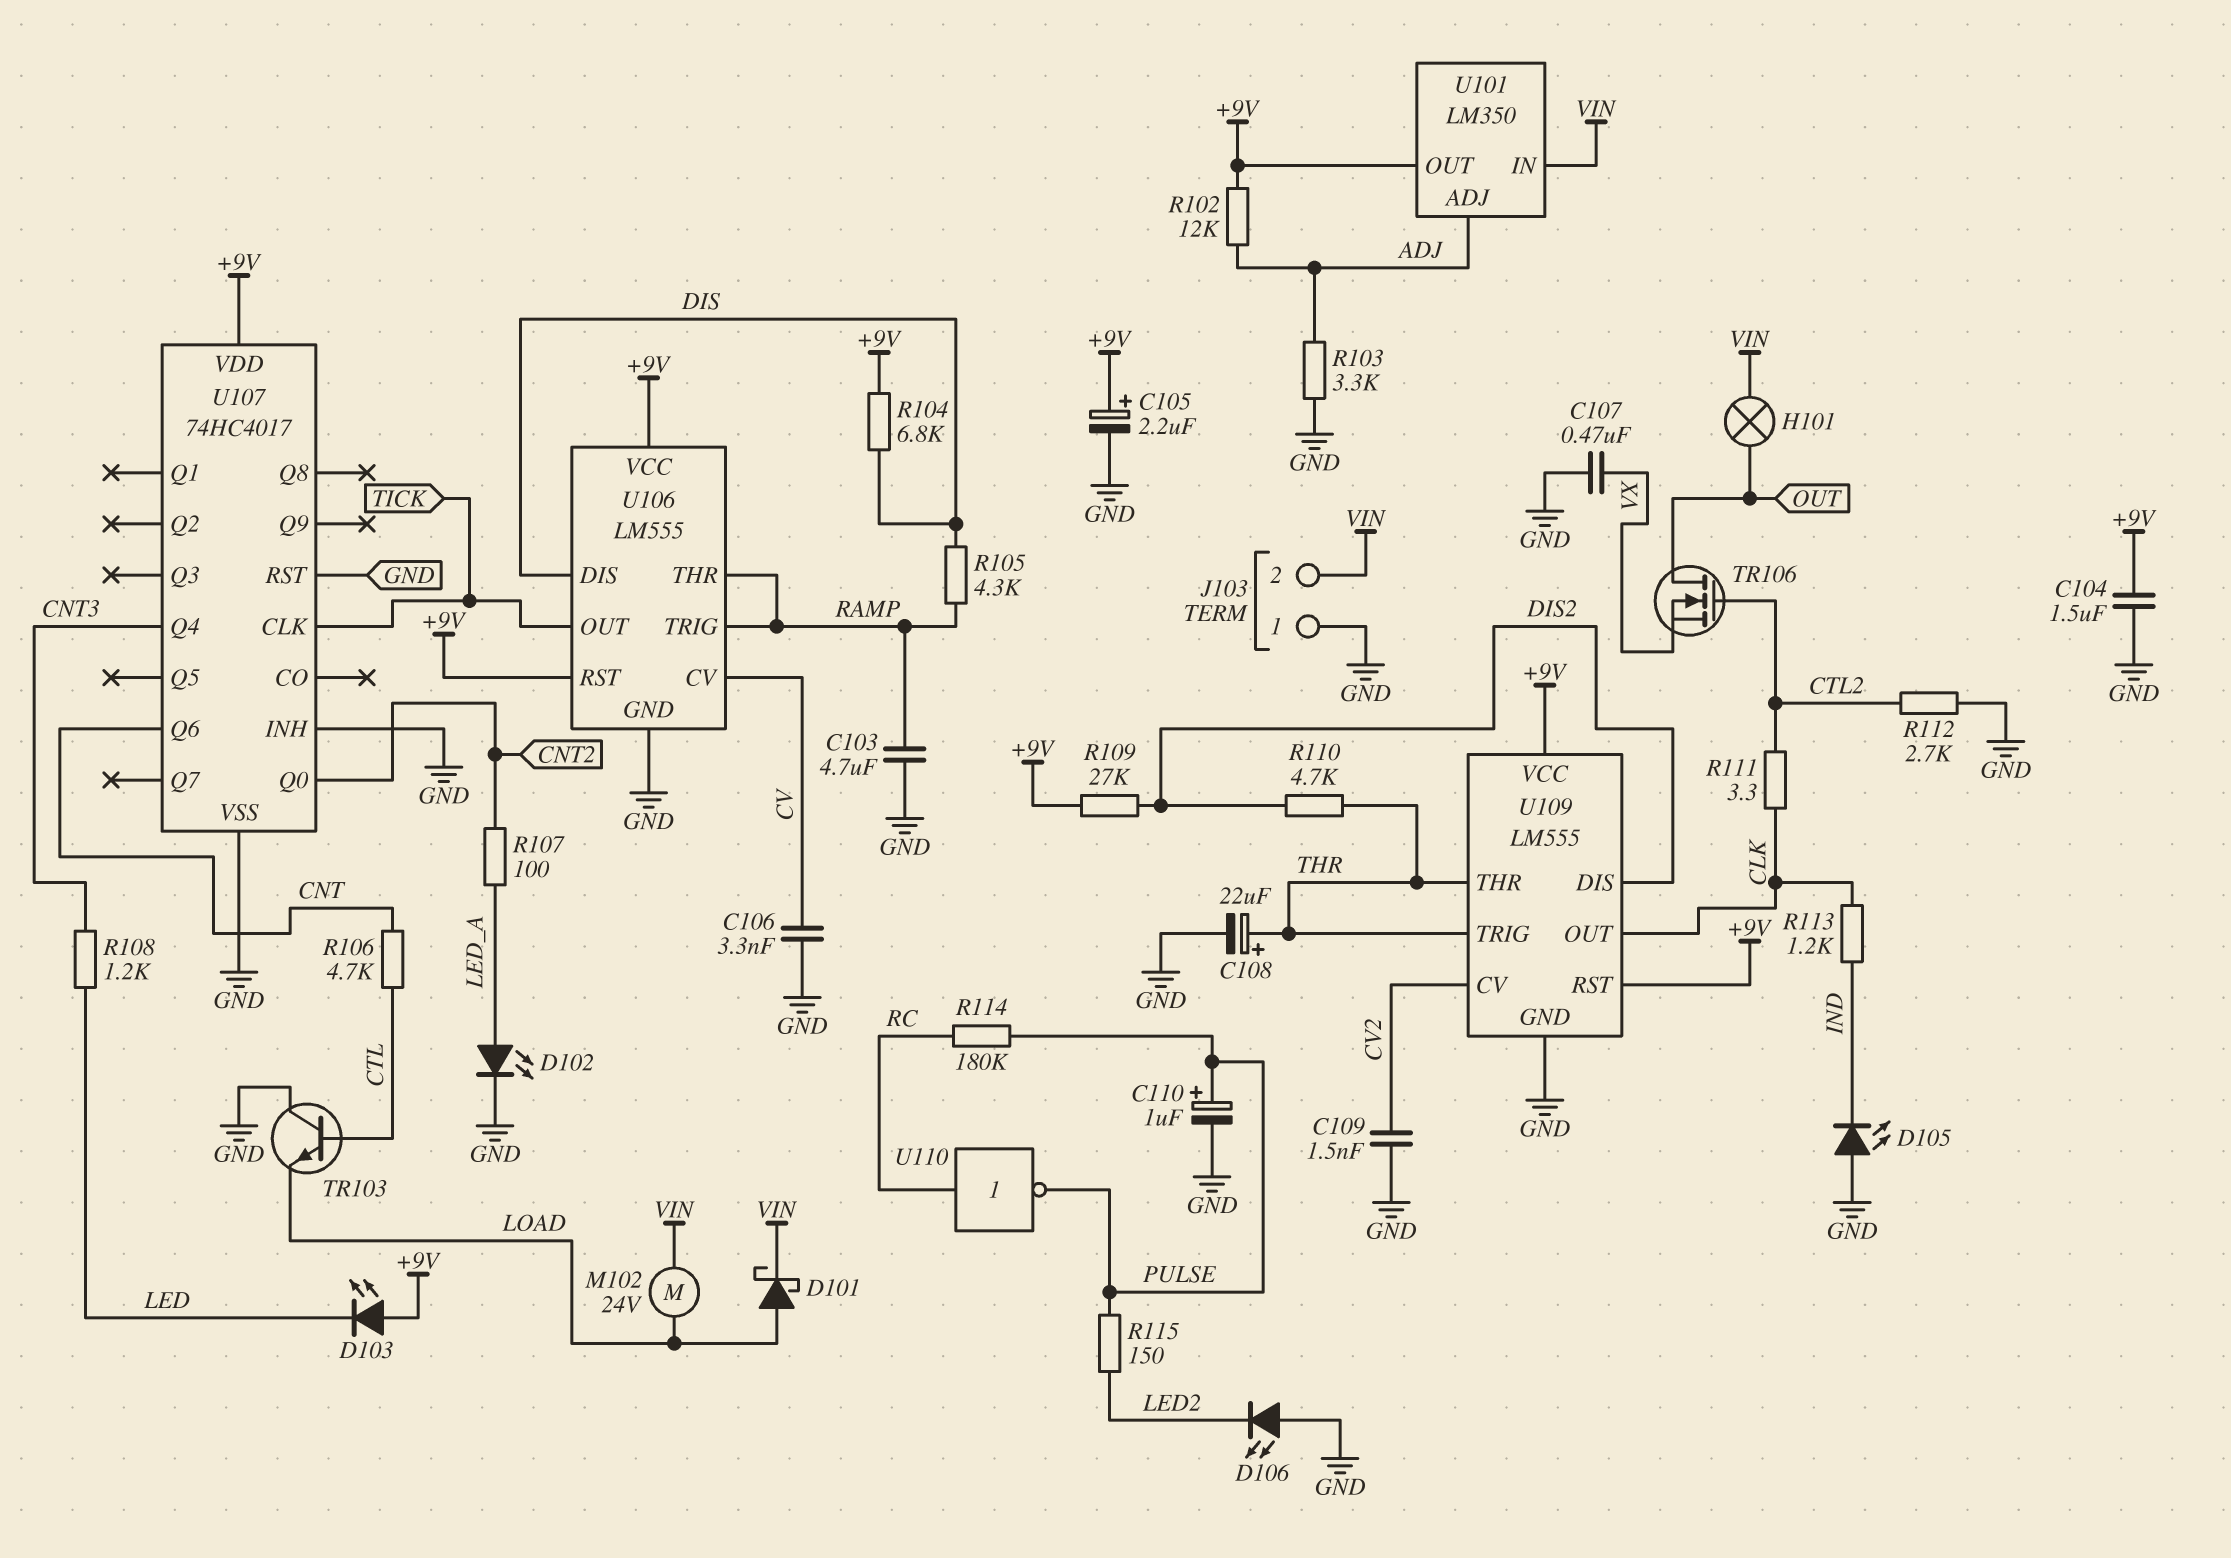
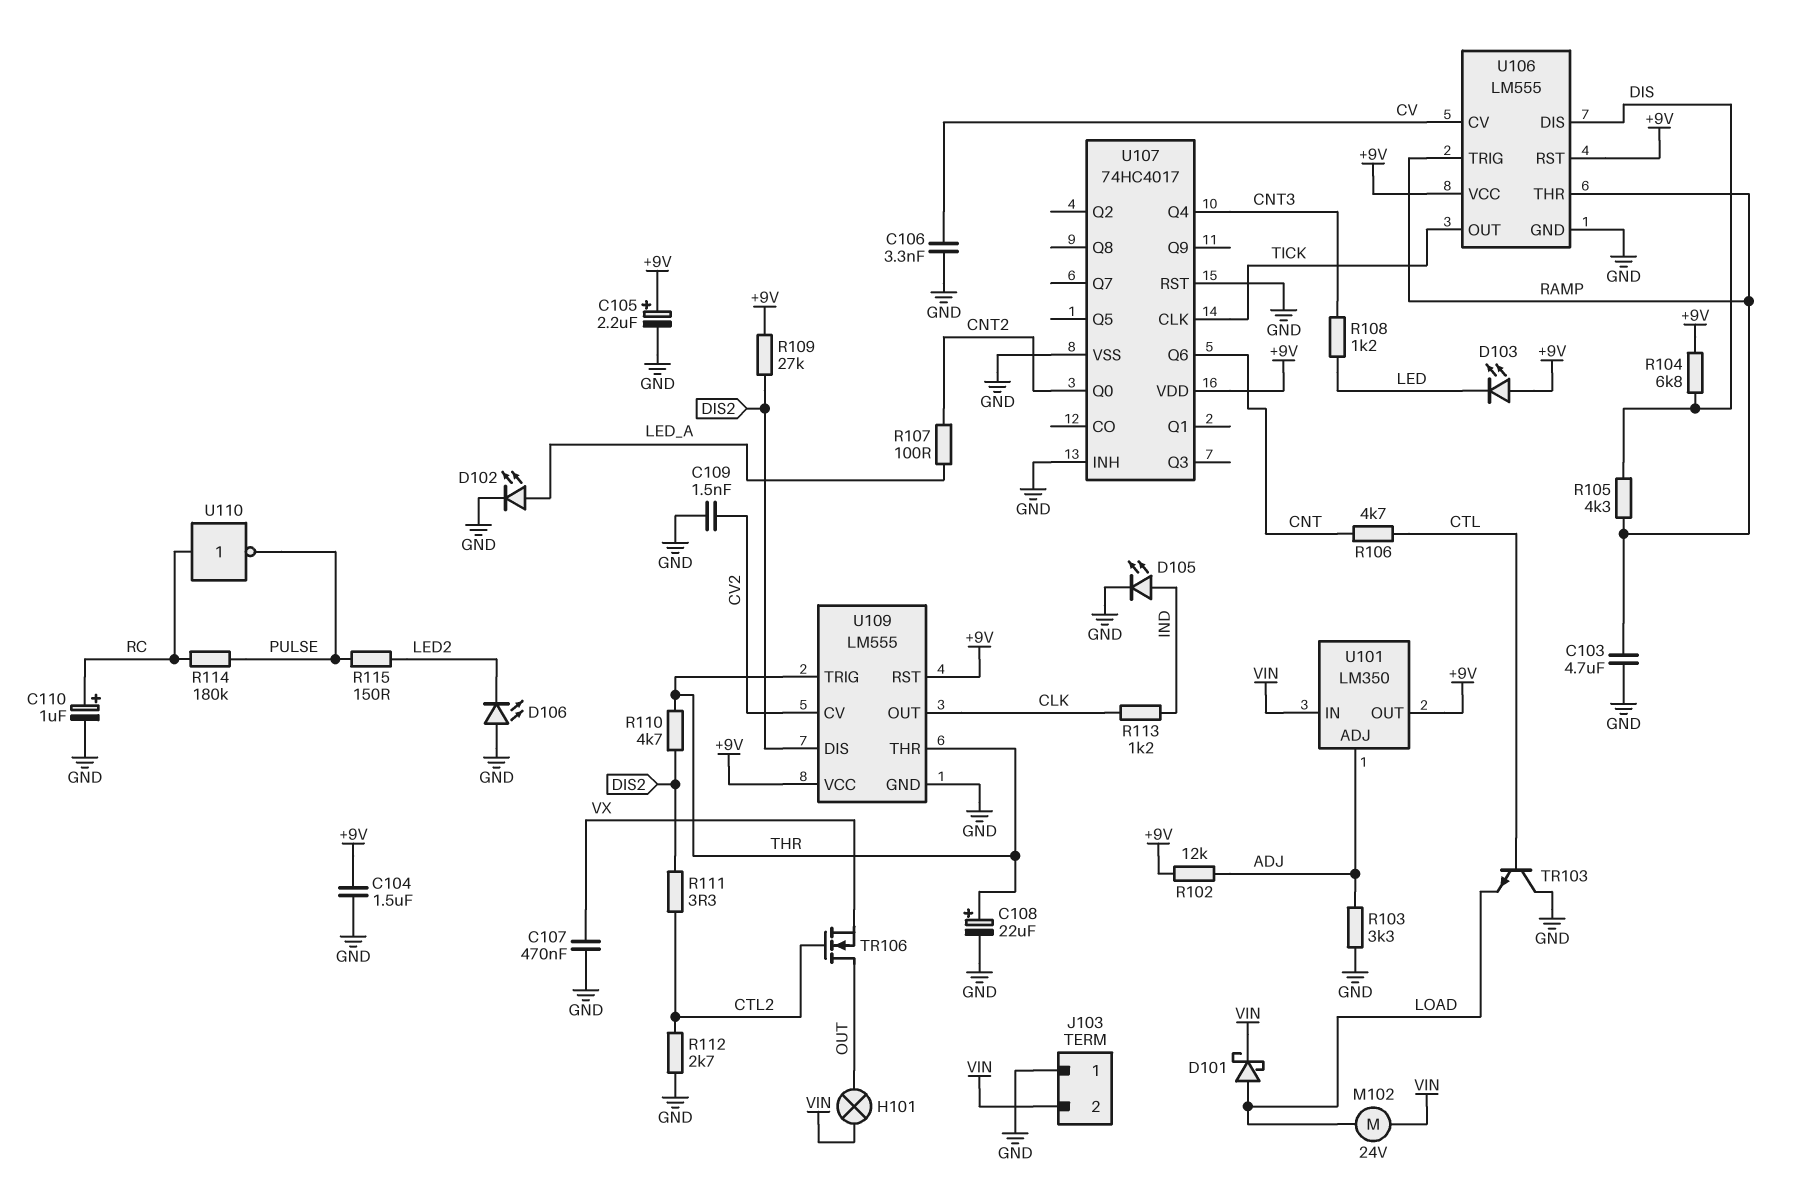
C110: 1uF (plus PULSE, minus GND) -> 1uF (plus RC, minus GND)
D105: LED (A GND, K IND) -> LED (A IND, K GND)
R111: 3.3 (CLK, CTL2) -> 3.3 (CTL2, DIS2)

